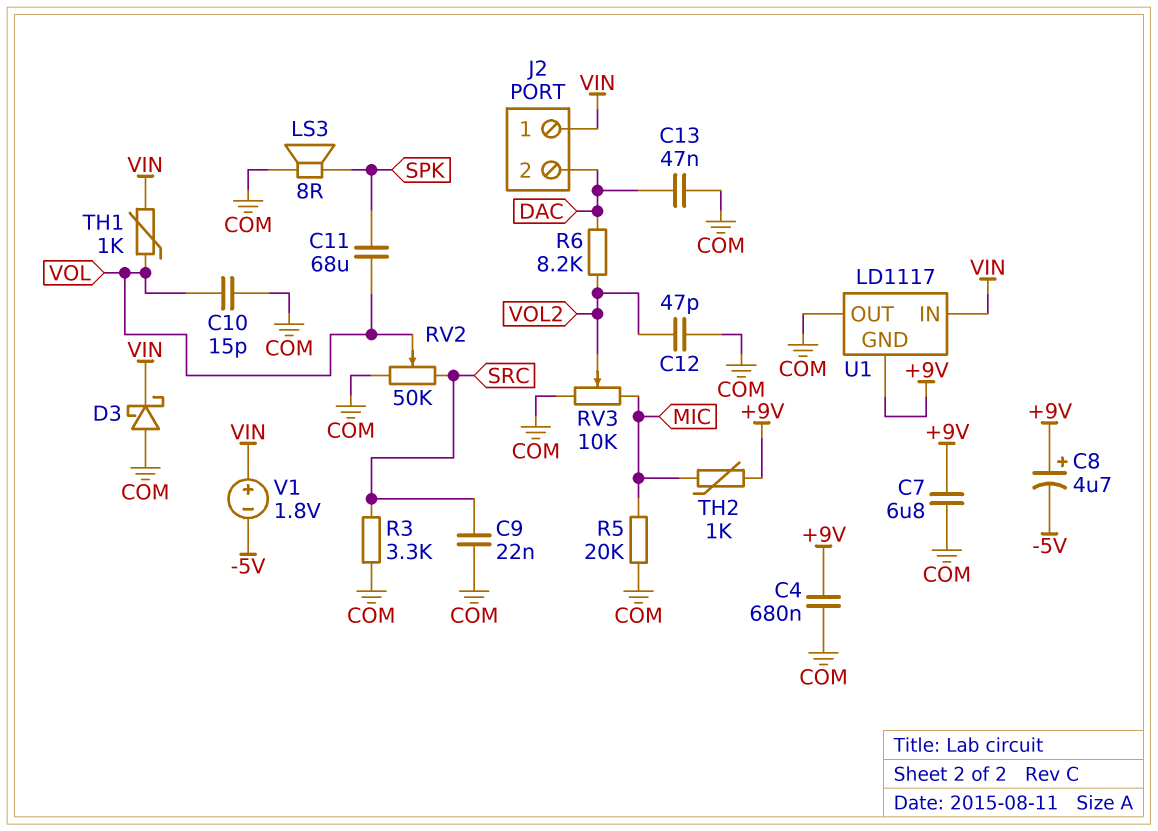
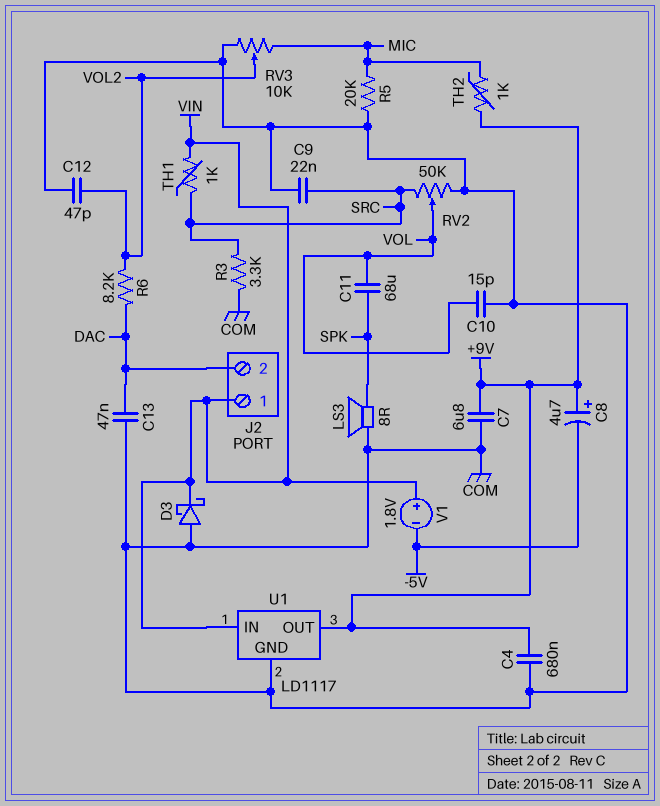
TH1: 1k (VIN, VOL) -> 1k (SRC, VIN)
U1 pin GND: +9V -> COM
U1 pin OUT: COM -> +9V

